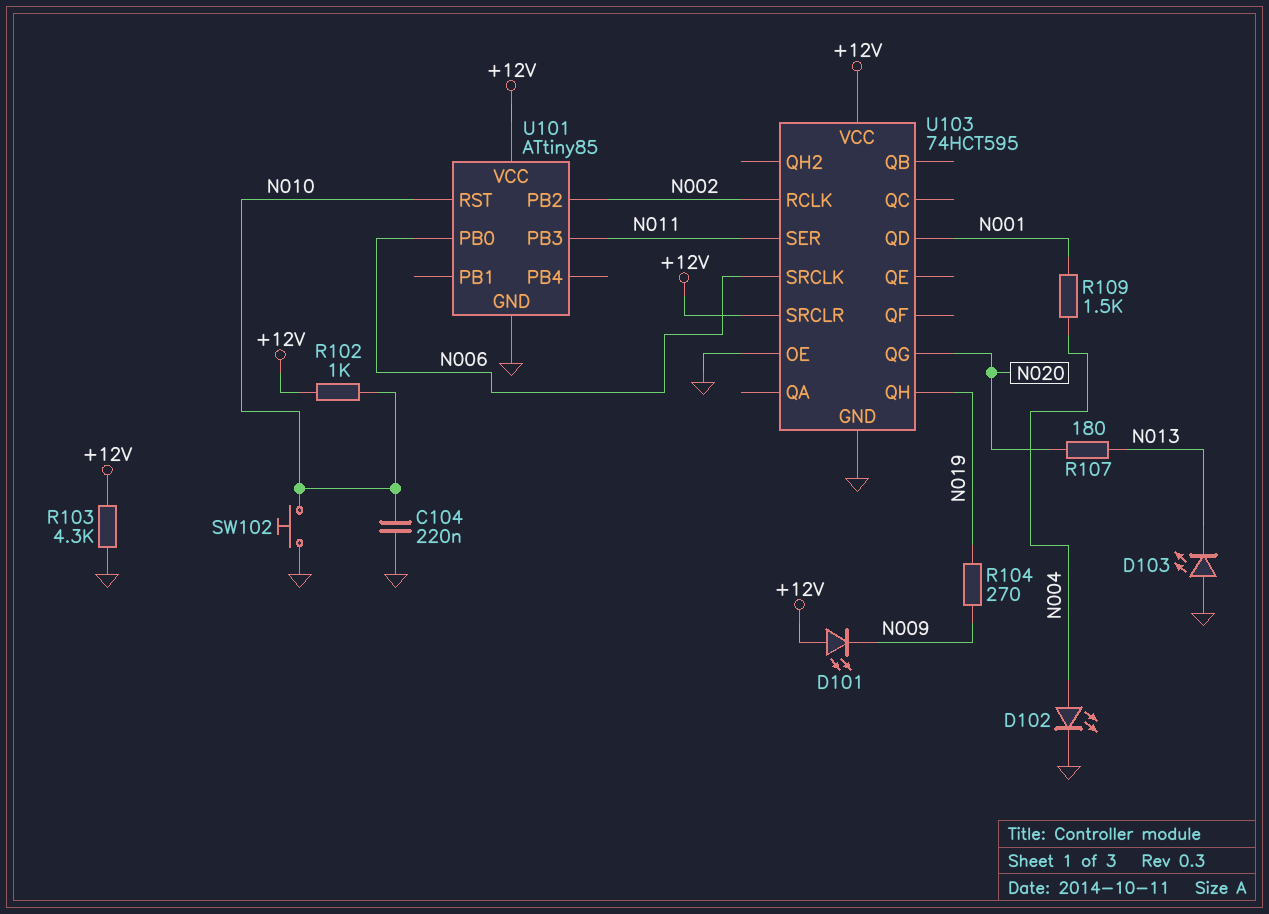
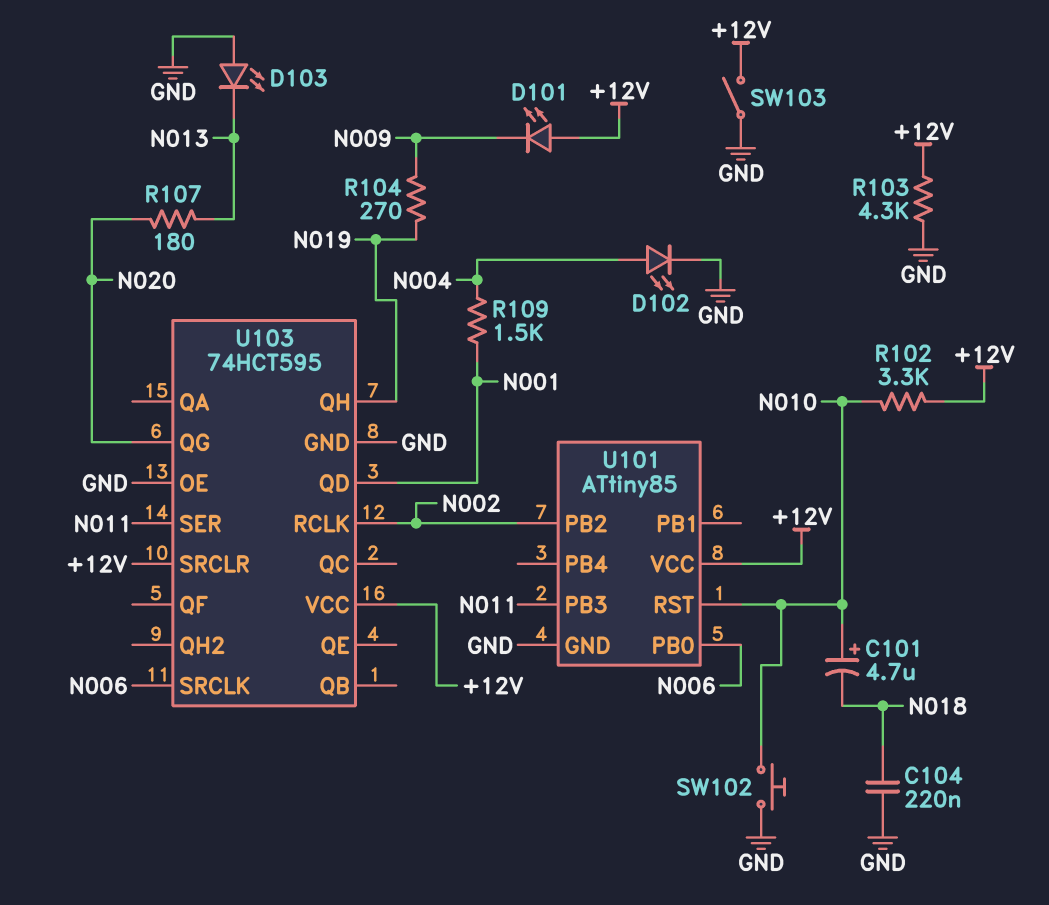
C101: none -> 4.7uF (plus N010, minus N018)
C104: 220nF (GND, N010) -> 220nF (GND, N018)
R102: 1k (+12V, N010) -> 3.3k (+12V, N010)
SW103: none -> switch (+12V, GND)

